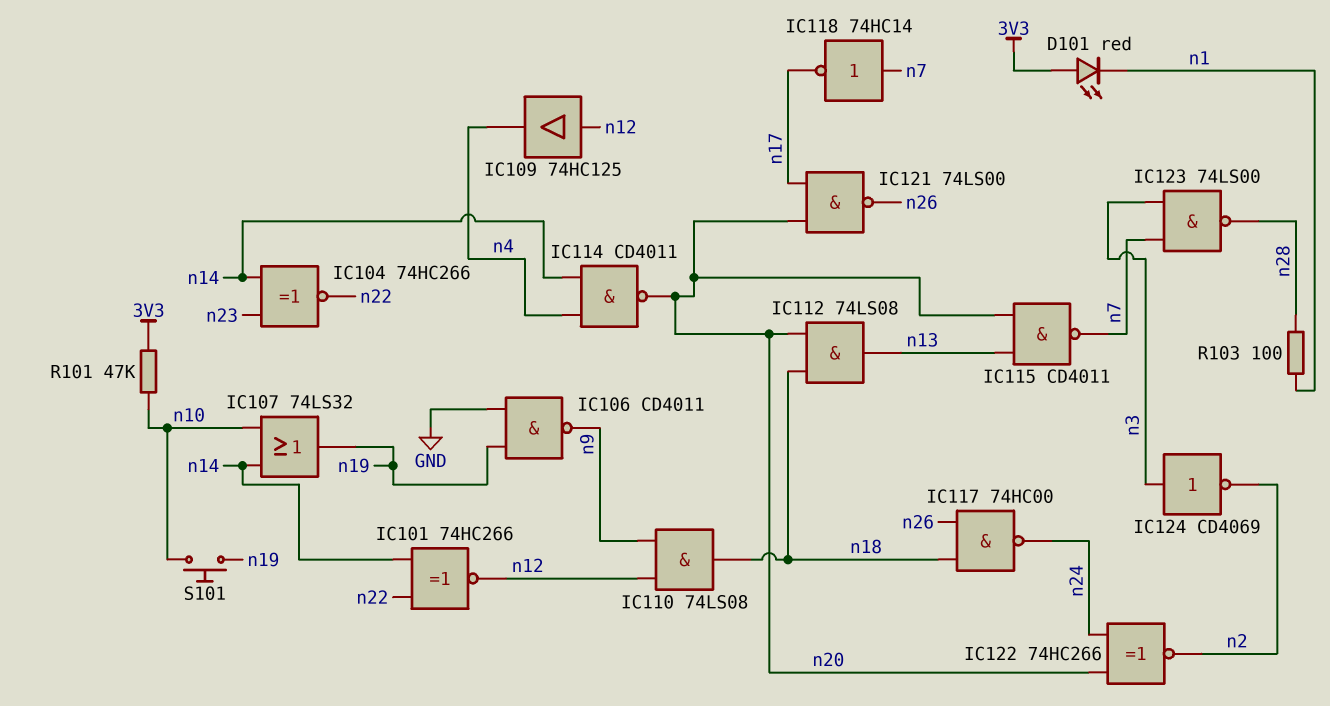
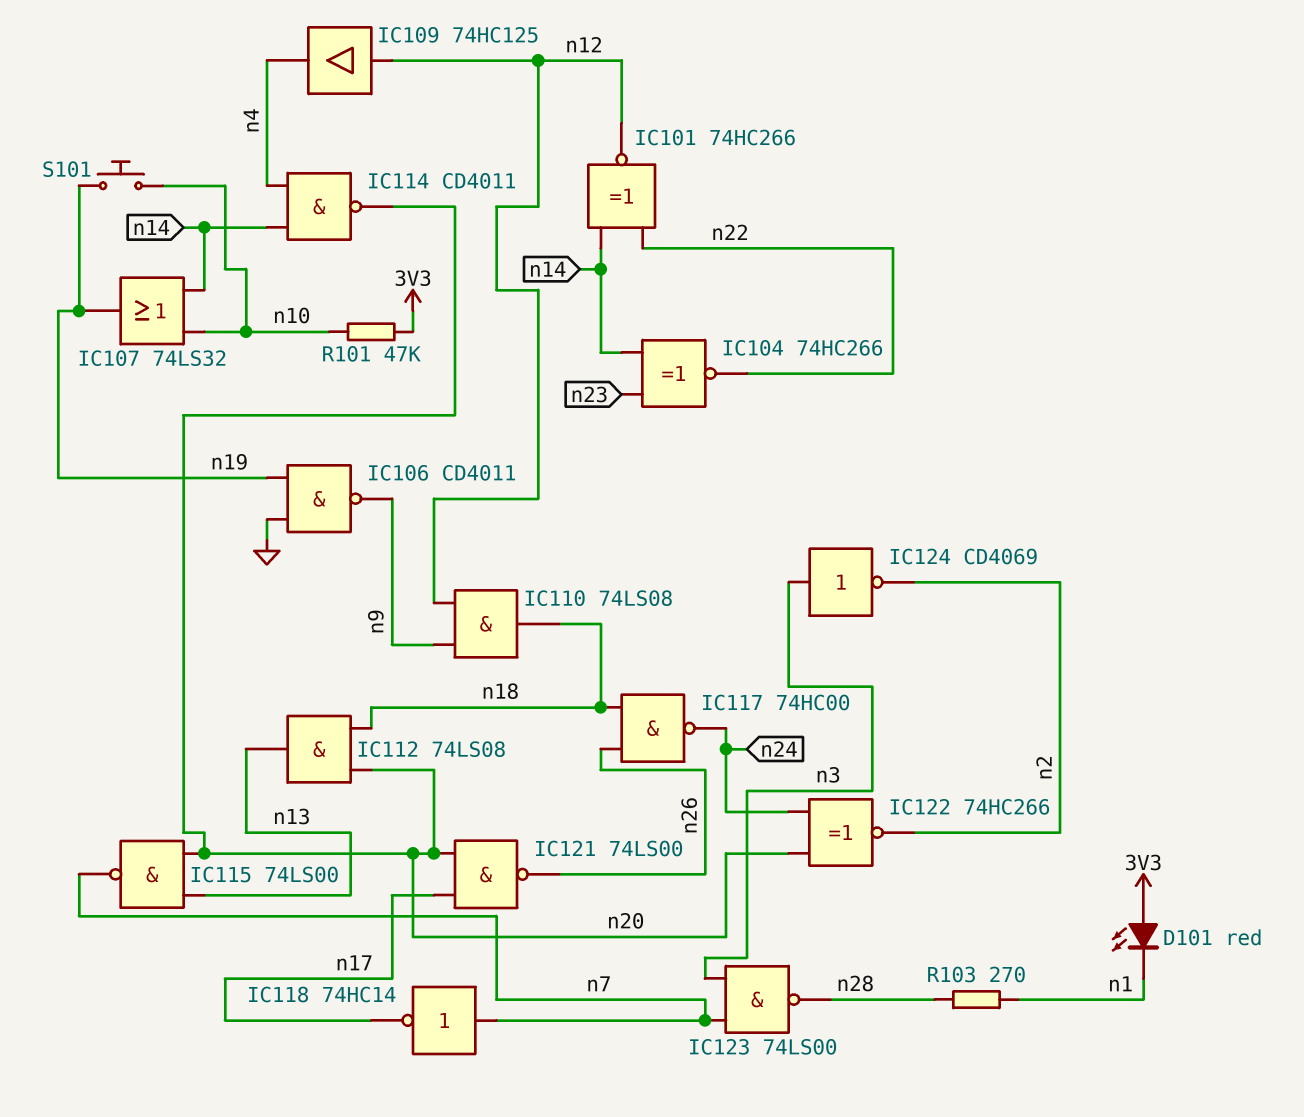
IC115: NAND CD4011 (in n13, in n20, out n7) -> NAND 74LS00 (in n13, in n20, out n7)
R103: 100 (n1, n28) -> 270 (n1, n28)

